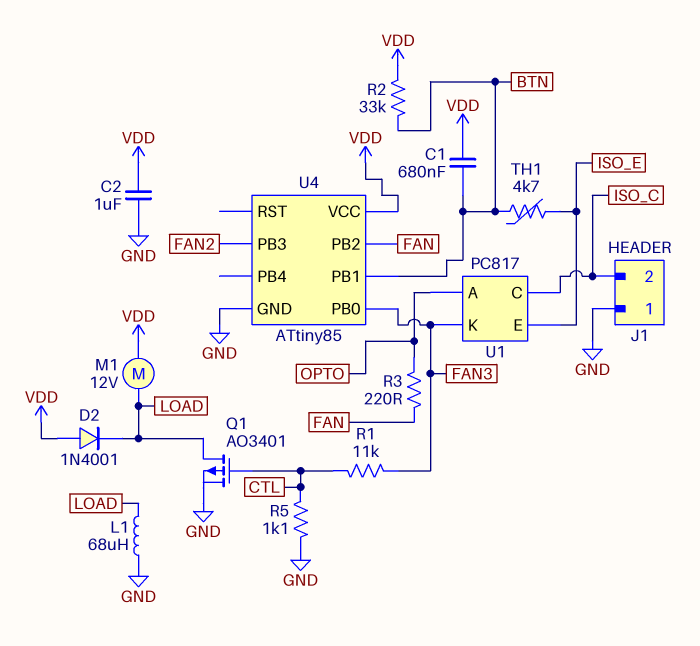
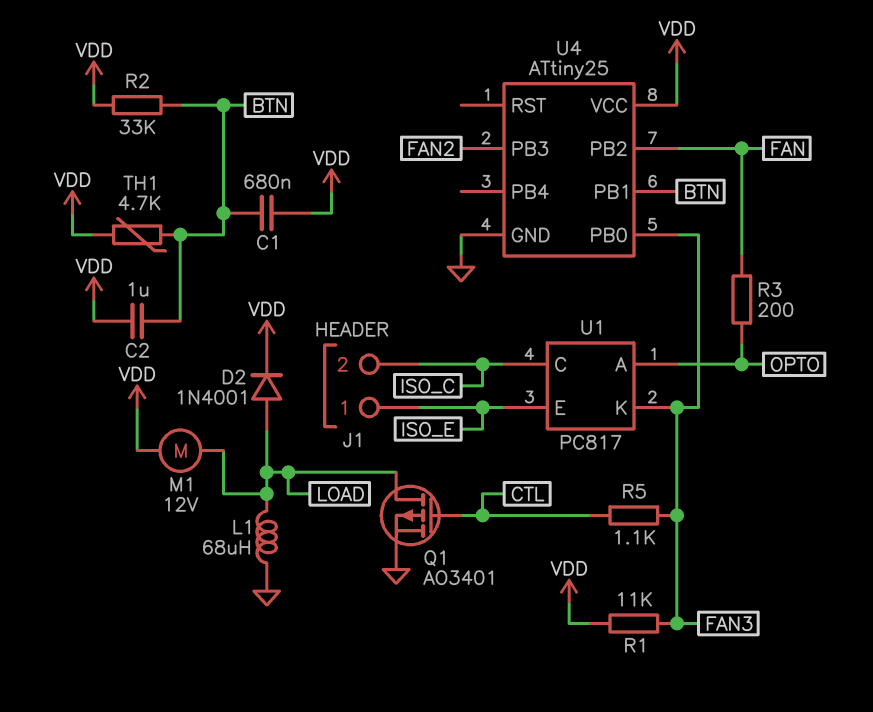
C2: 1uF (GND, VDD) -> 1uF (BTN, VDD)
D2: diode 1N4001 (A VDD, K LOAD) -> diode 1N4001 (A LOAD, K VDD)
J1 pin 1: GND -> ISO_E
R1: 11k (CTL, FAN3) -> 11k (FAN3, VDD)
R3: 220 (FAN, OPTO) -> 200 (FAN, OPTO)
R5: 1.1k (CTL, GND) -> 1.1k (CTL, FAN3)
TH1: 4.7k (BTN, ISO_E) -> 4.7k (BTN, VDD)
U4: ATtiny85 -> ATtiny25

